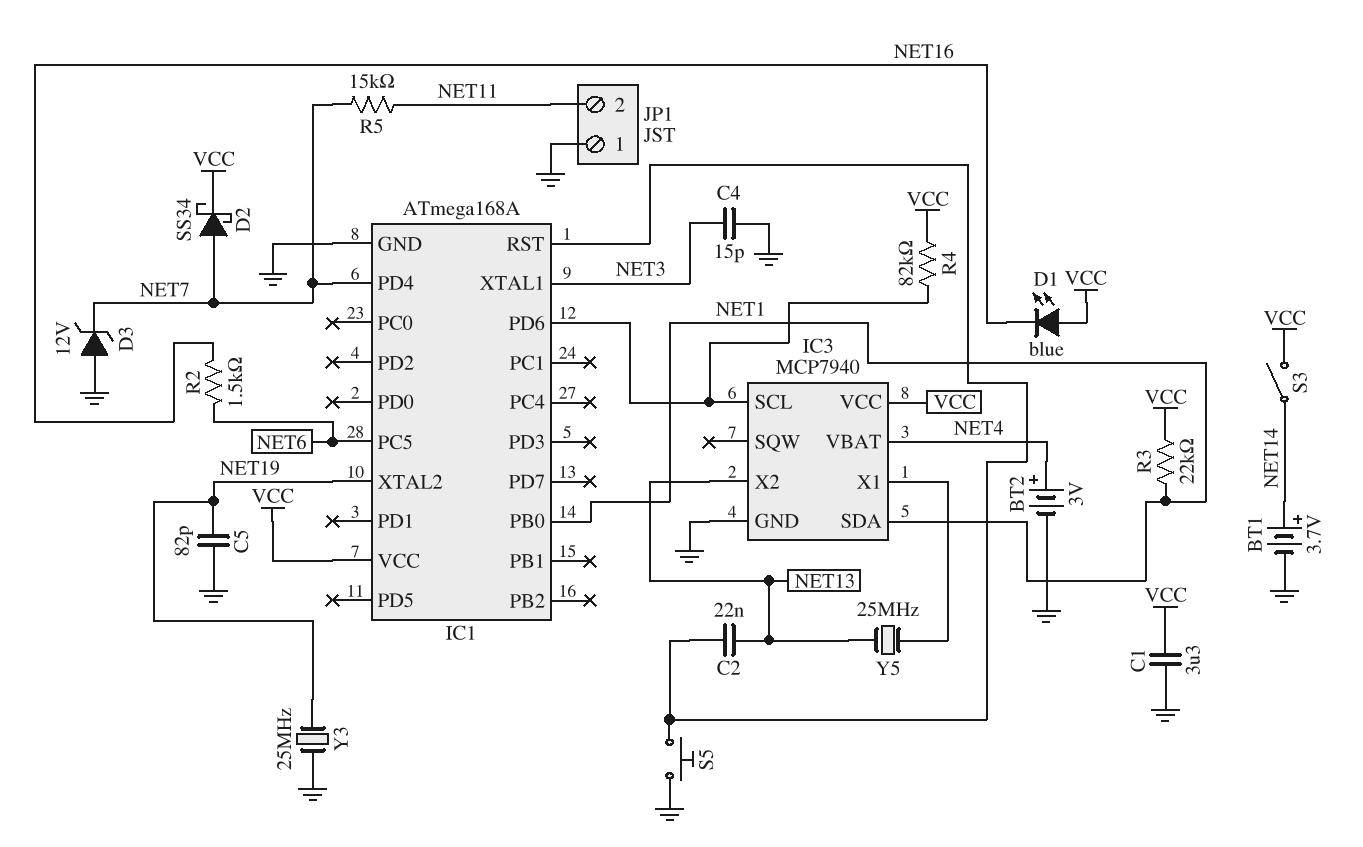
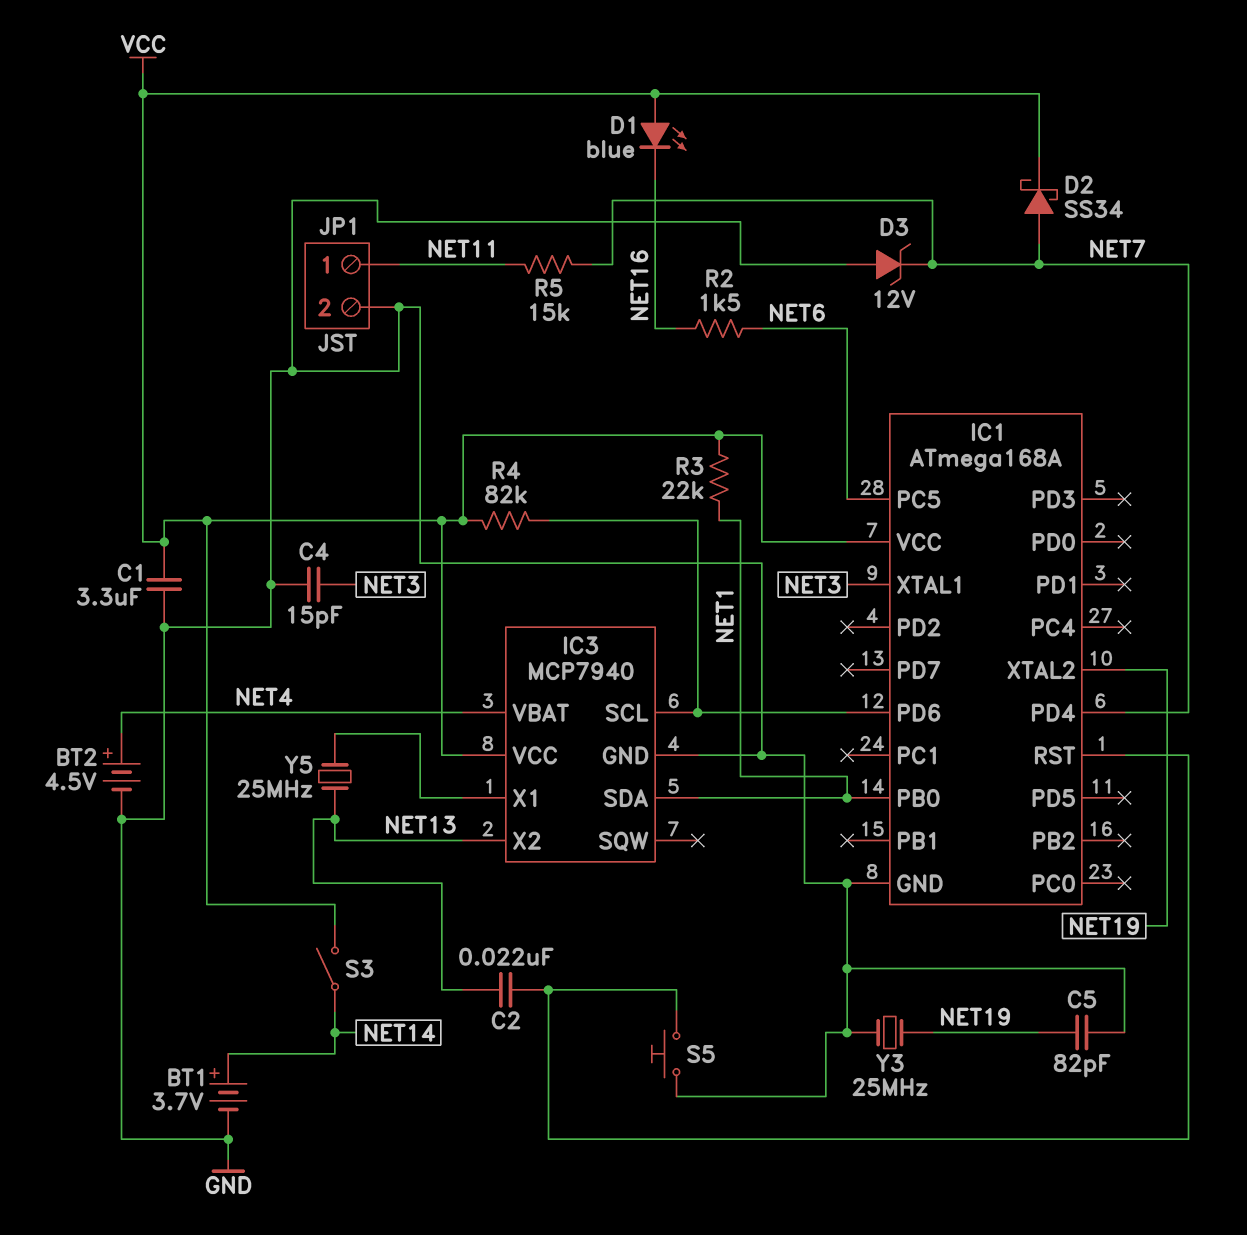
BT2: 3V (plus NET4, minus GND) -> 4.5V (plus NET4, minus GND)
JP1 pin 1: GND -> NET11
JP1 pin 2: NET11 -> GND

